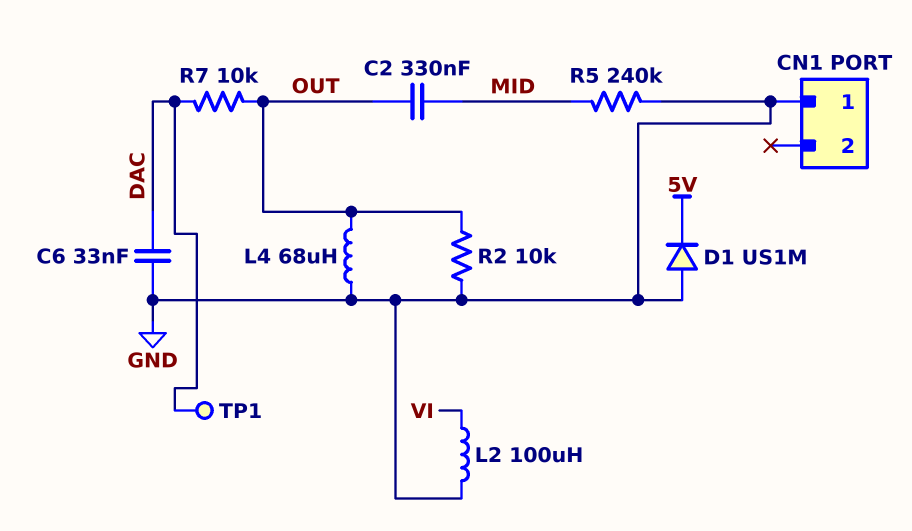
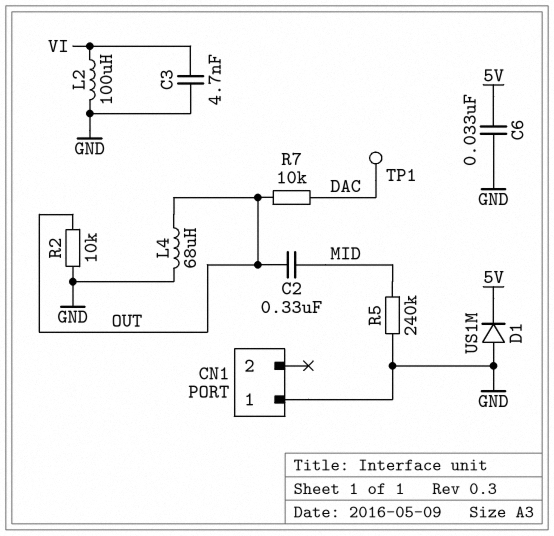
C3: none -> 4.7nF (GND, VI)
C6: 33nF (DAC, GND) -> 33nF (5V, GND)

